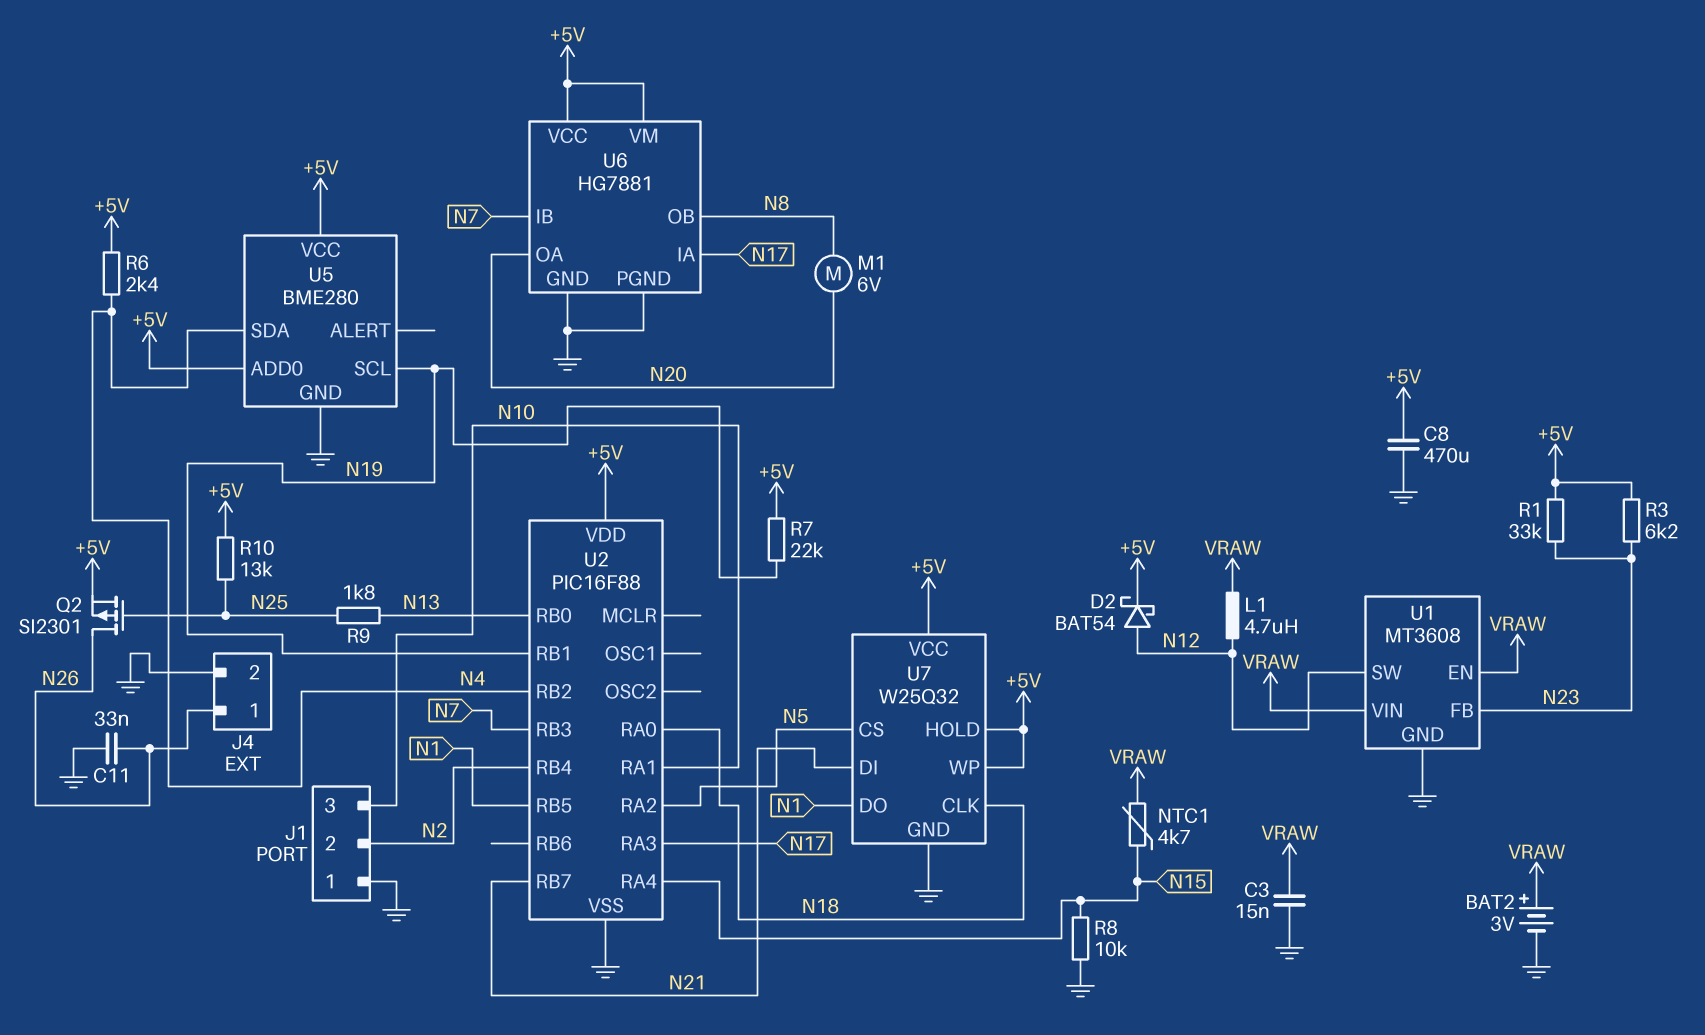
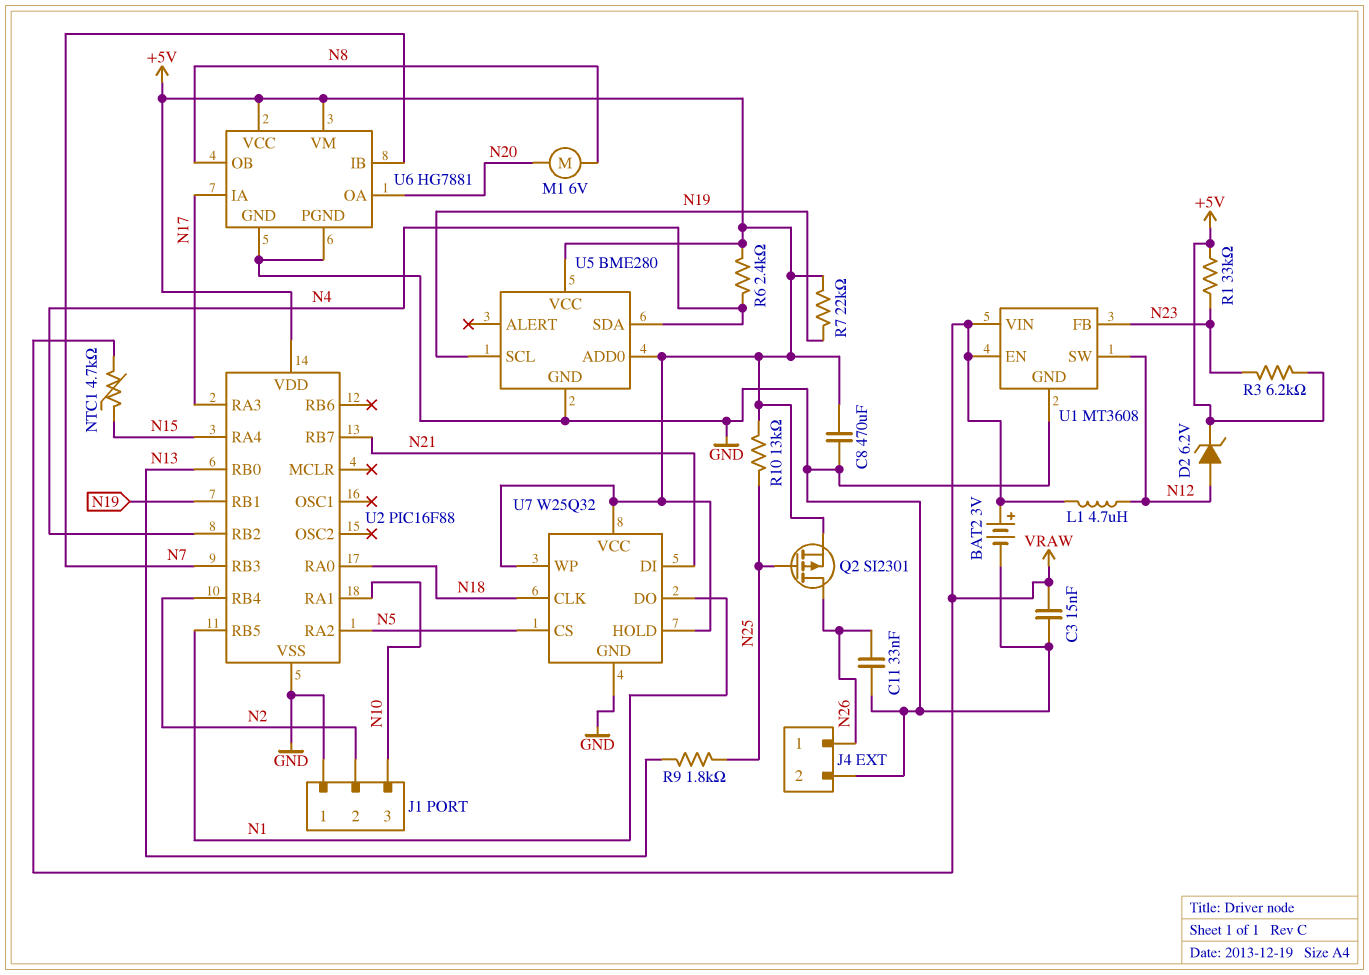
D2: schottky BAT54 (A N12, K +5V) -> zener 6.2V (A N12, K +5V)
R8: 10k (GND, N15) -> none

